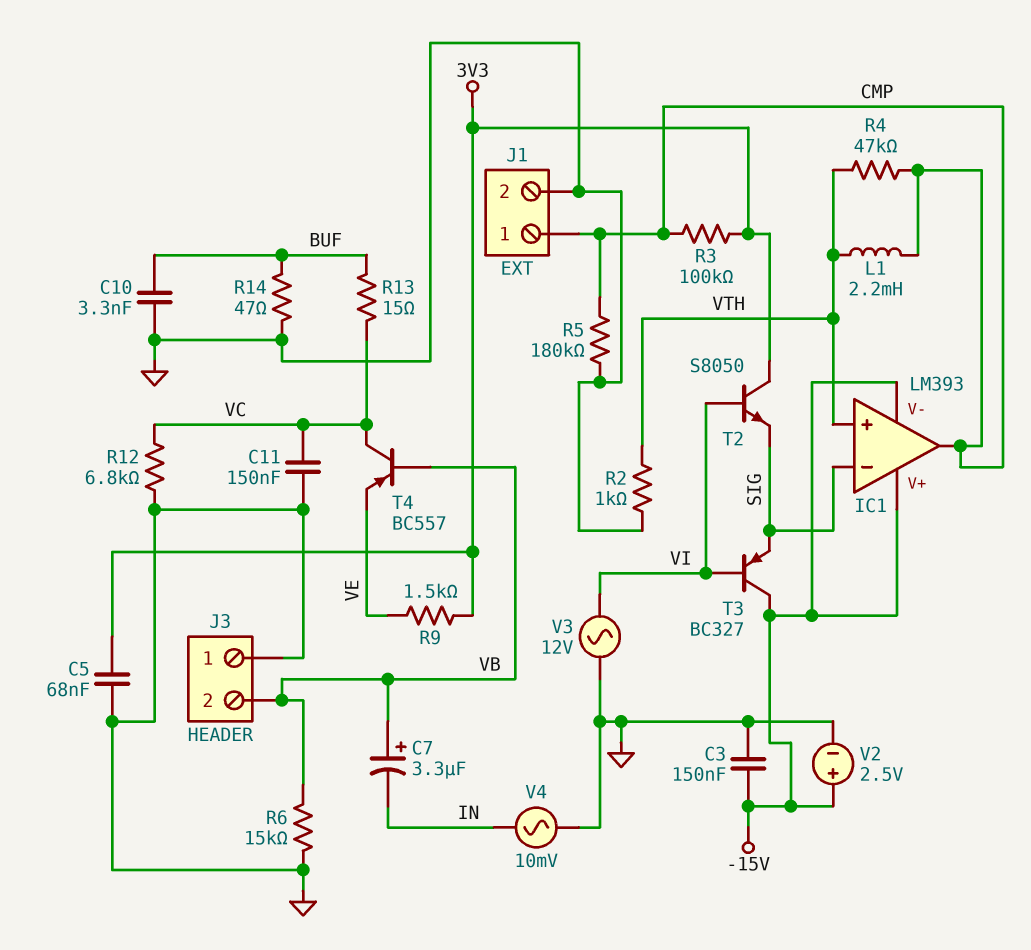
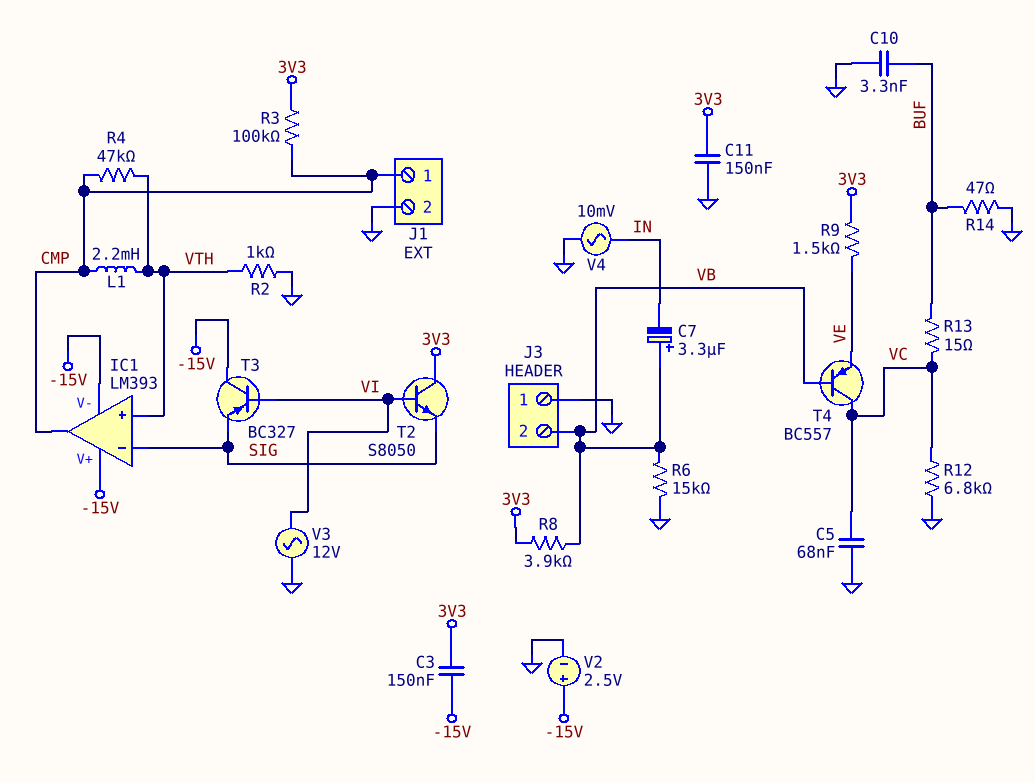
C3: 150nF (-15V, GND) -> 150nF (-15V, 3V3)
C5: 68nF (3V3, GND) -> 68nF (GND, VC)
C11: 150nF (GND, VC) -> 150nF (3V3, GND)
R5: 180k (CMP, GND) -> none
R8: none -> 3.9k (3V3, VB)

